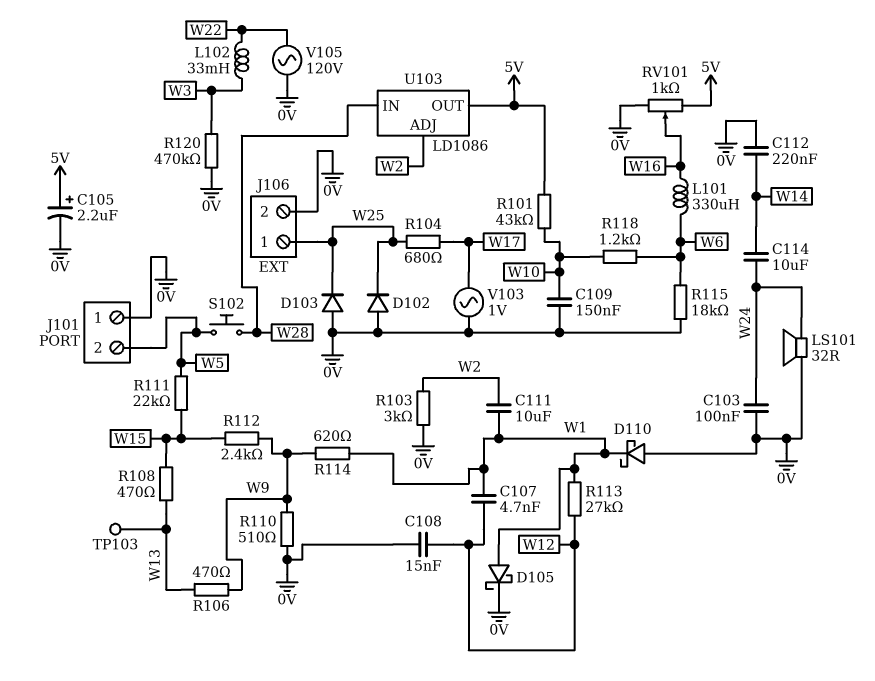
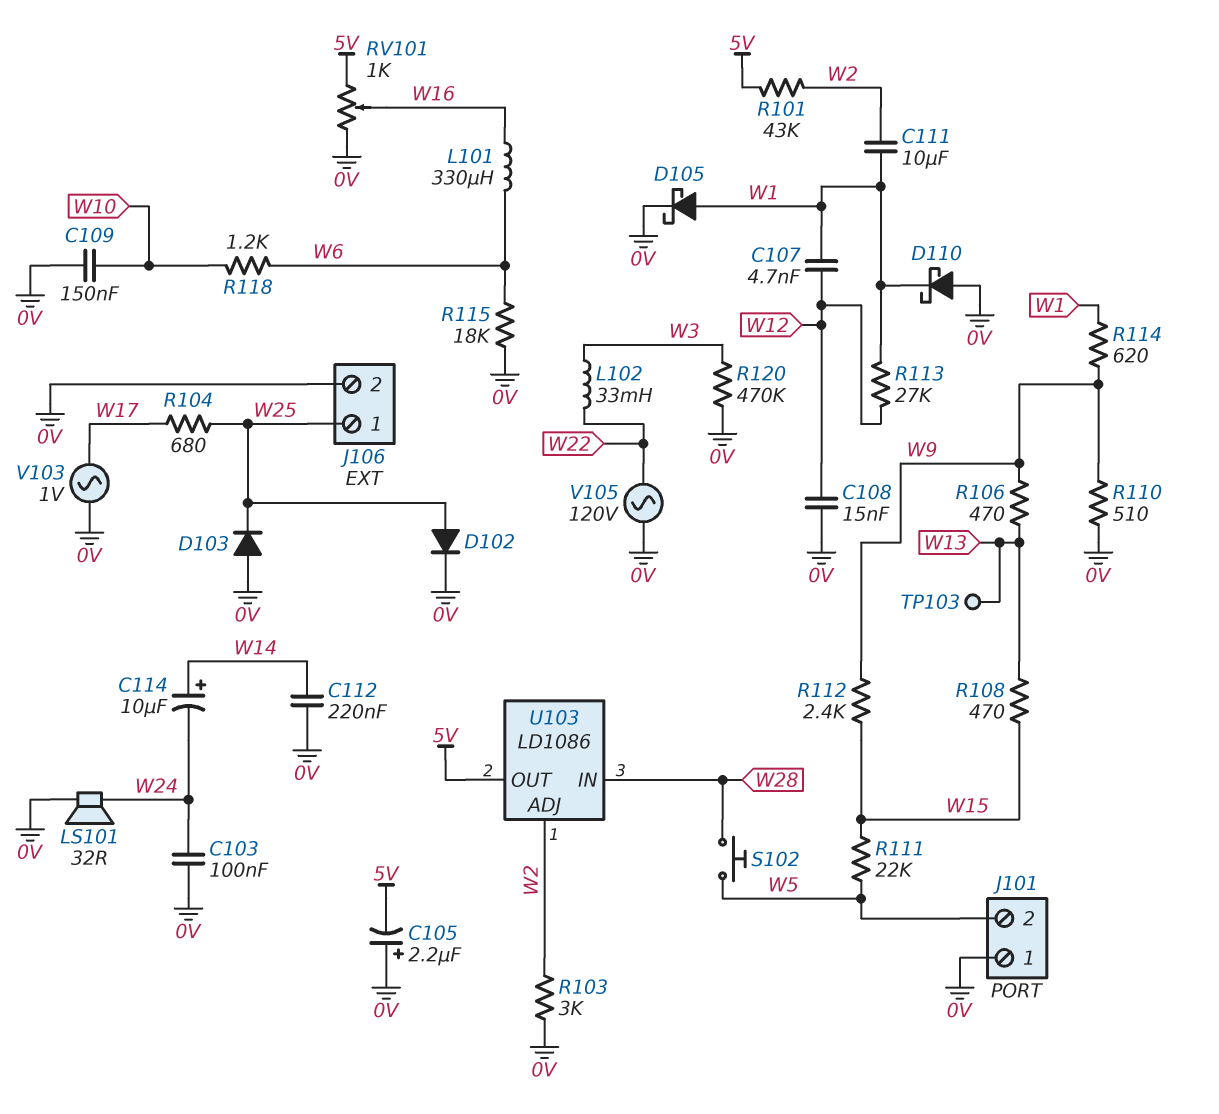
C105: 2.2uF (plus 5V, minus 0V) -> 2.2uF (plus 0V, minus 5V)
C114: 10uF (W14, W24) -> 10uF (plus W14, minus W24)
D102: diode (A 0V, K W25) -> diode (A W25, K 0V)
R101: 43k (5V, W10) -> 43k (5V, W2)

